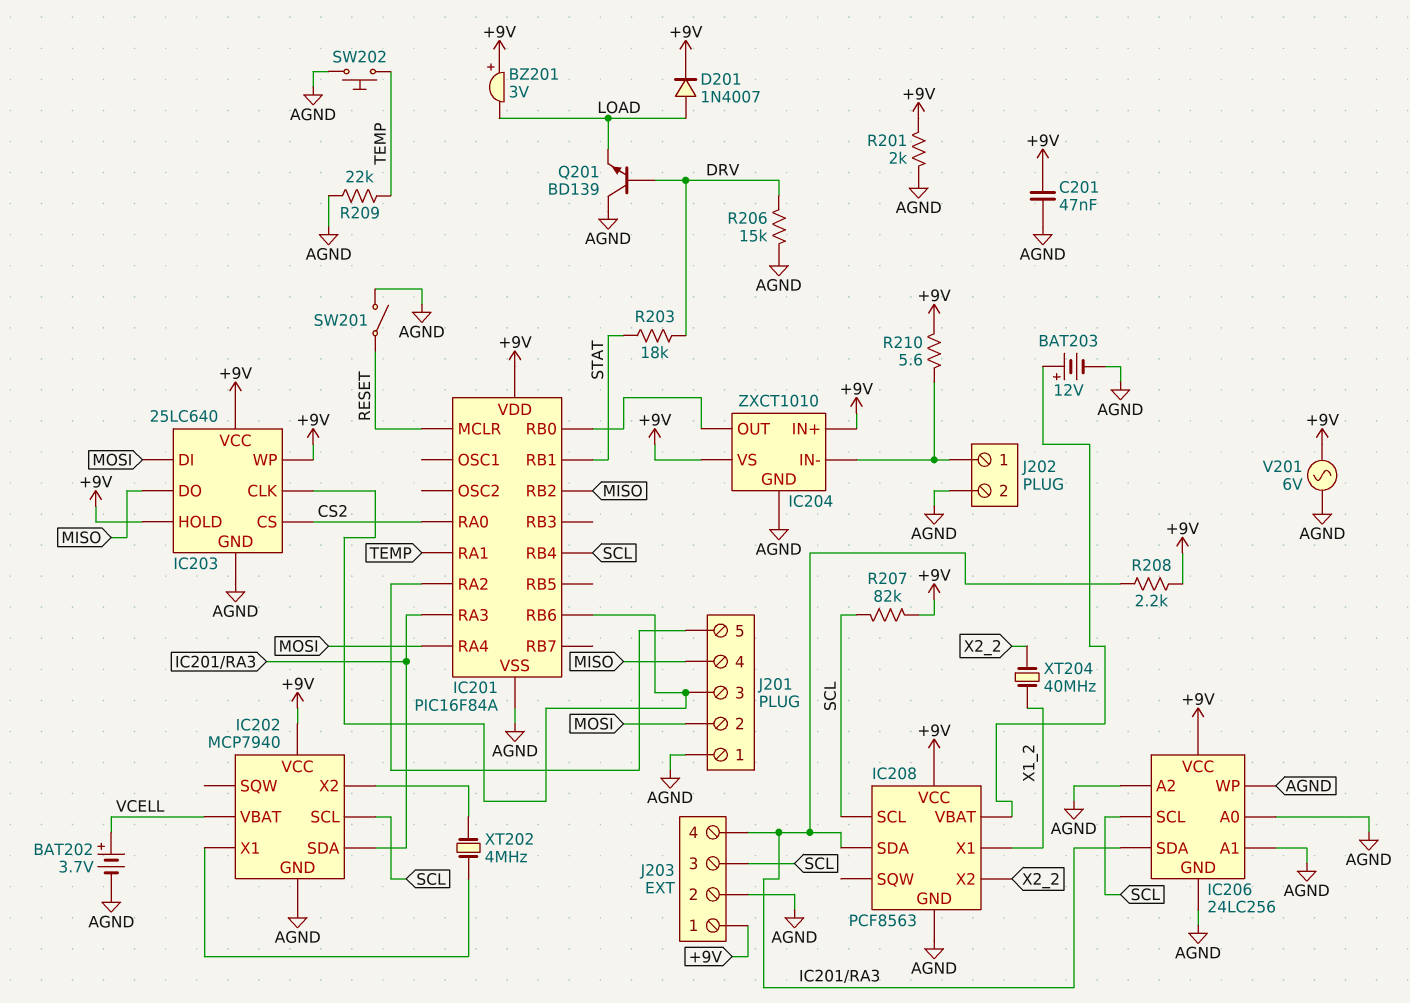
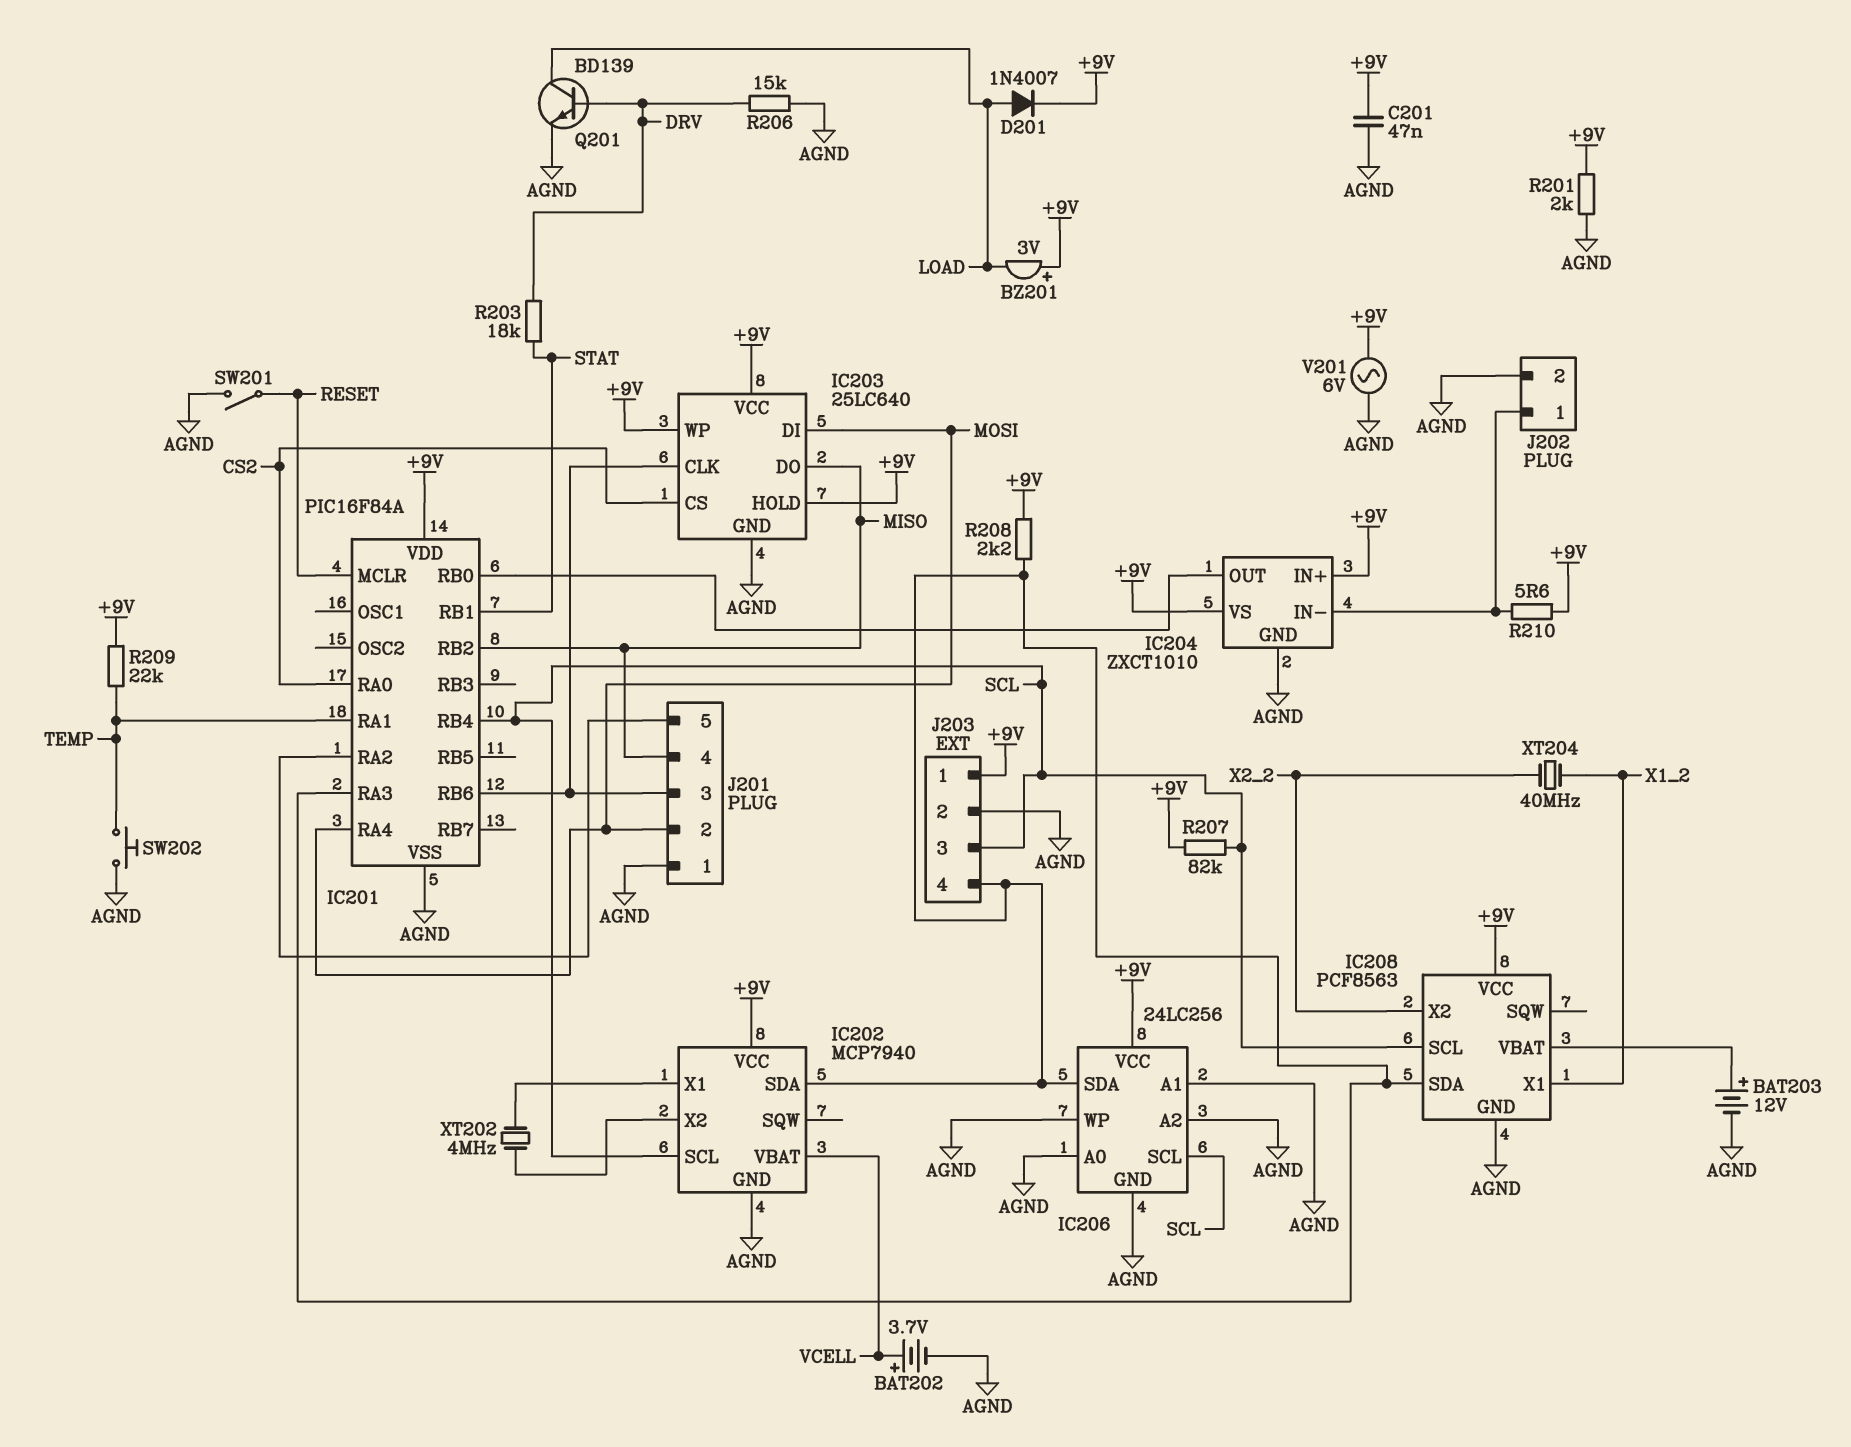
Q201: NPN BD139 (B DRV, C AGND, E LOAD) -> NPN BD139 (B DRV, C LOAD, E AGND)
R209: 22k (AGND, TEMP) -> 22k (+9V, TEMP)

